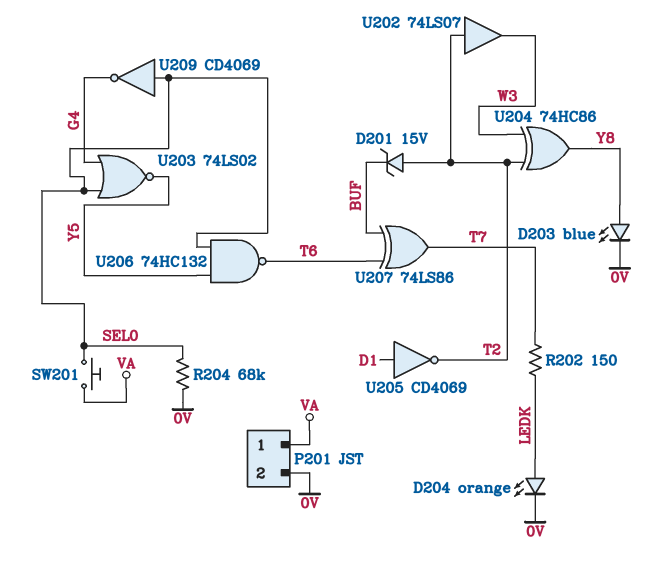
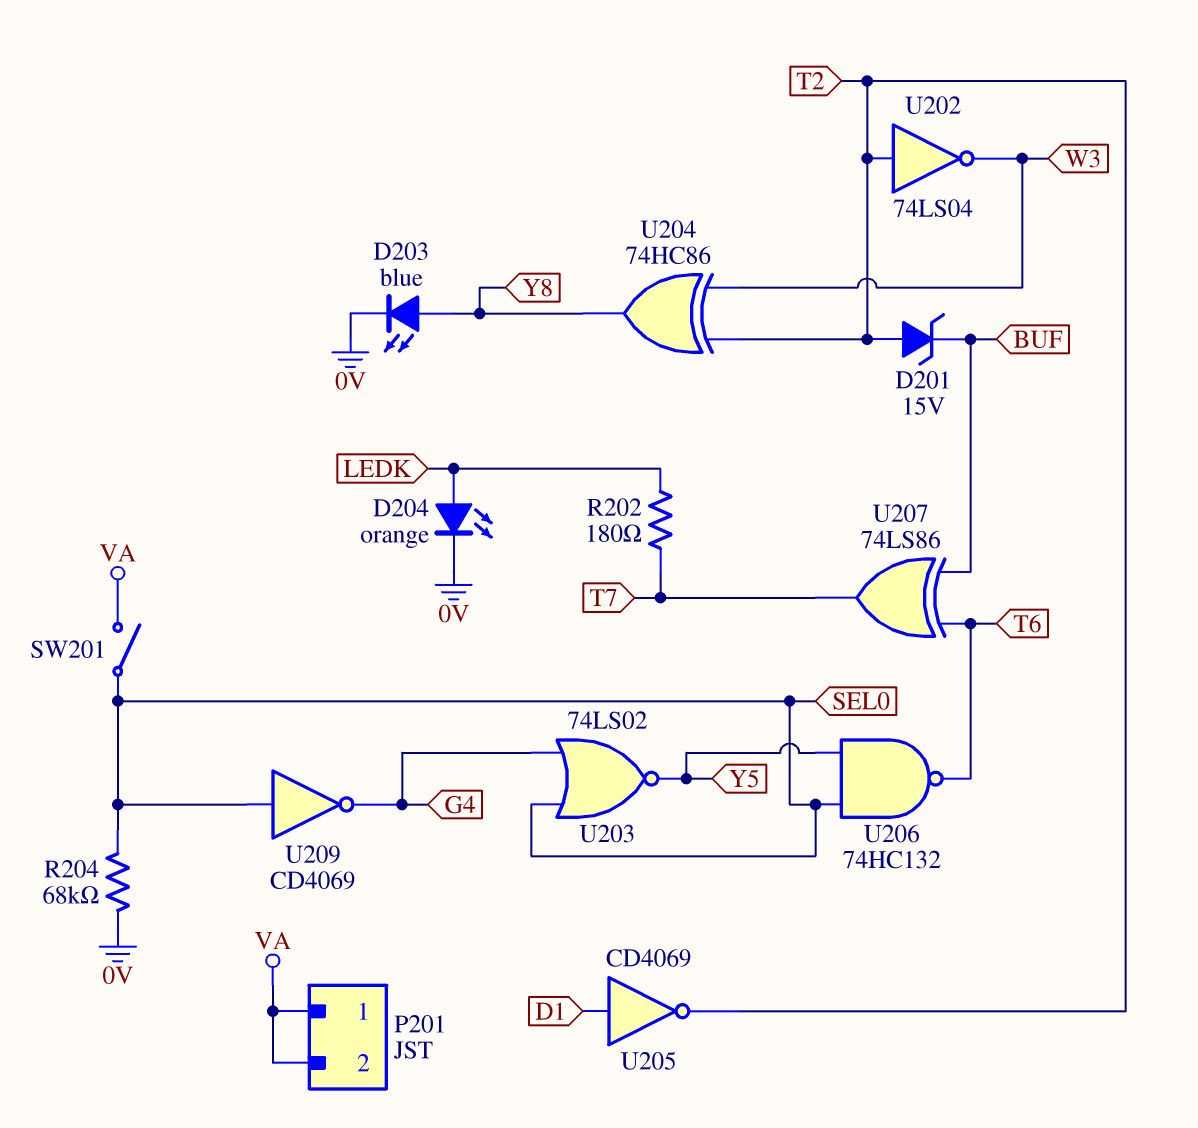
P201 pin 2: 0V -> VA
R202: 150 (LEDK, T7) -> 180 (LEDK, T7)
SW201: button (SEL0, VA) -> switch (SEL0, VA)
U202: buffer 74LS07 (in T2, out W3) -> NOT 74LS04 (in T2, out W3)

